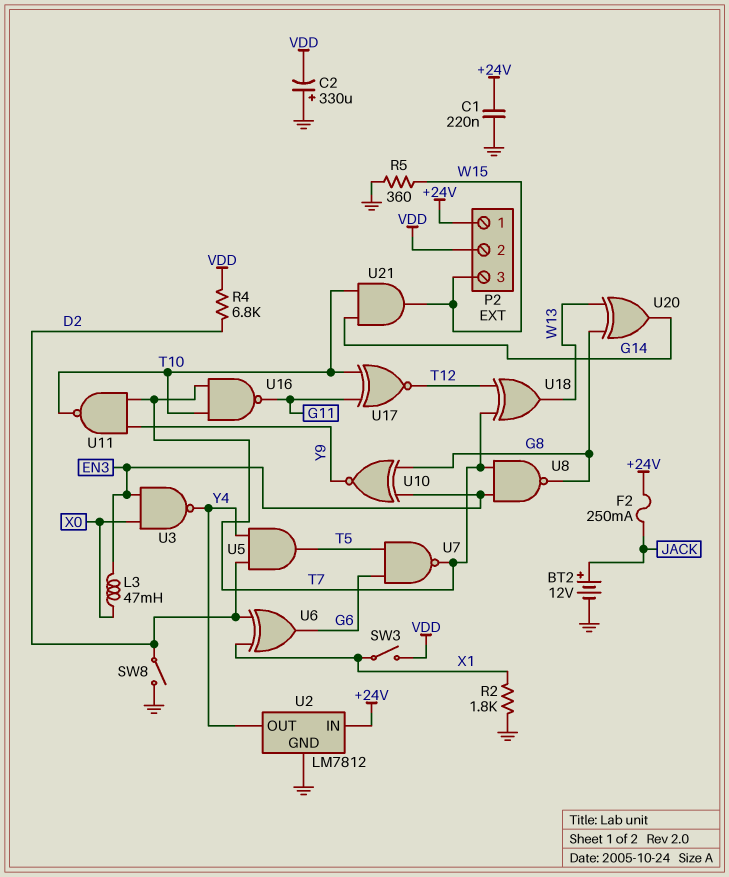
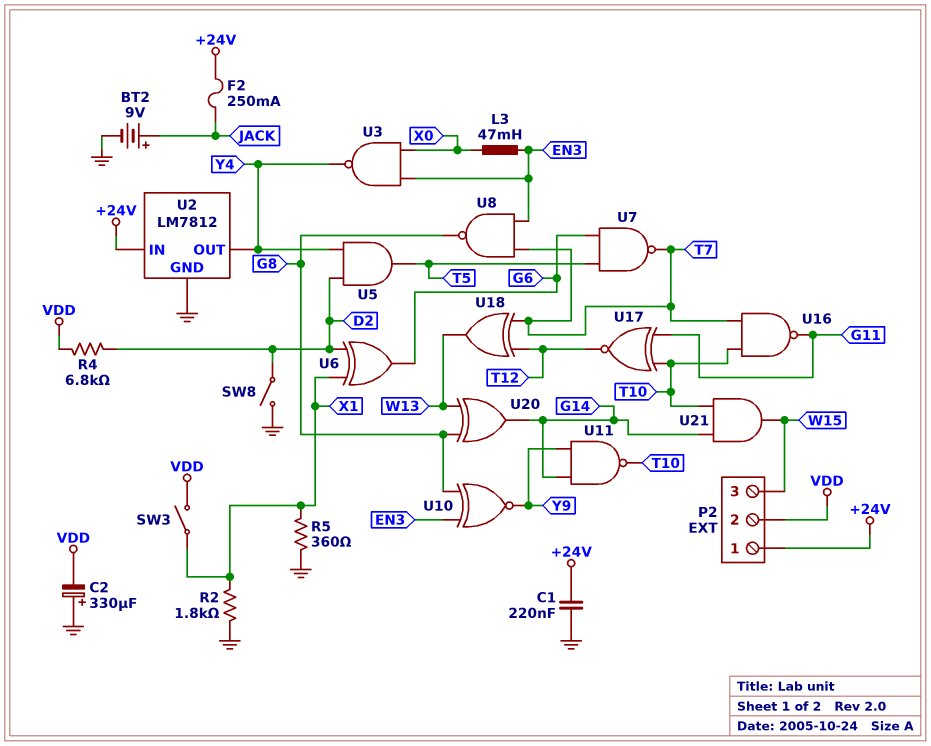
BT2: 12V (plus JACK, minus GND) -> 9V (plus JACK, minus GND)
R5: 360 (GND, W15) -> 360 (GND, X1)
U11: NAND (in T7, in Y9, out T10) -> NAND (in G14, in Y9, out T10)

